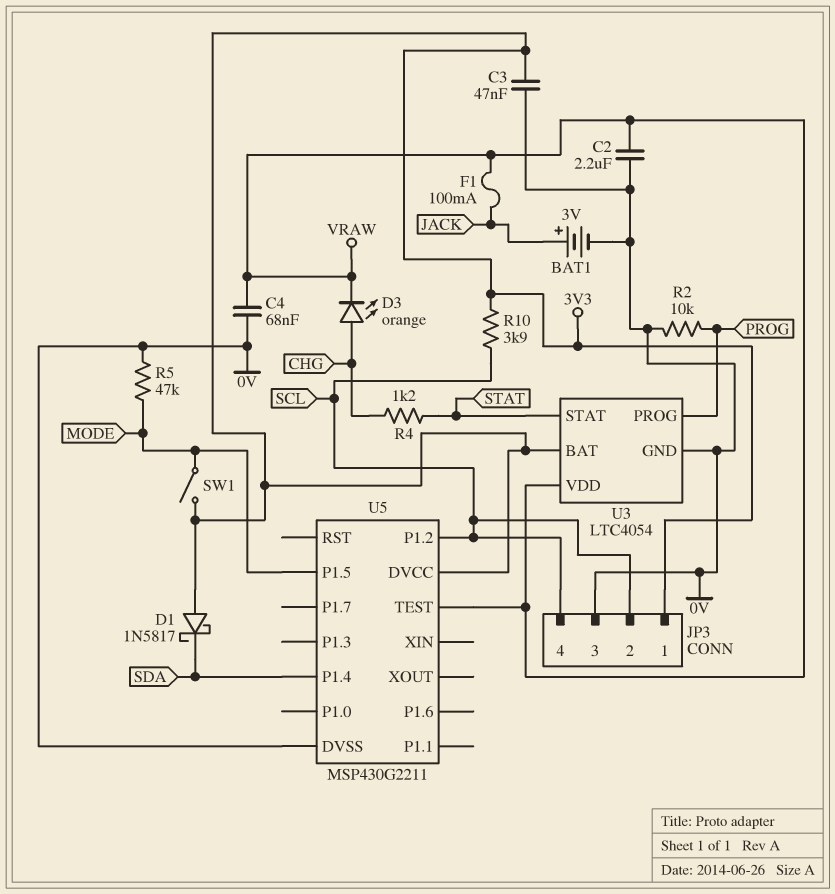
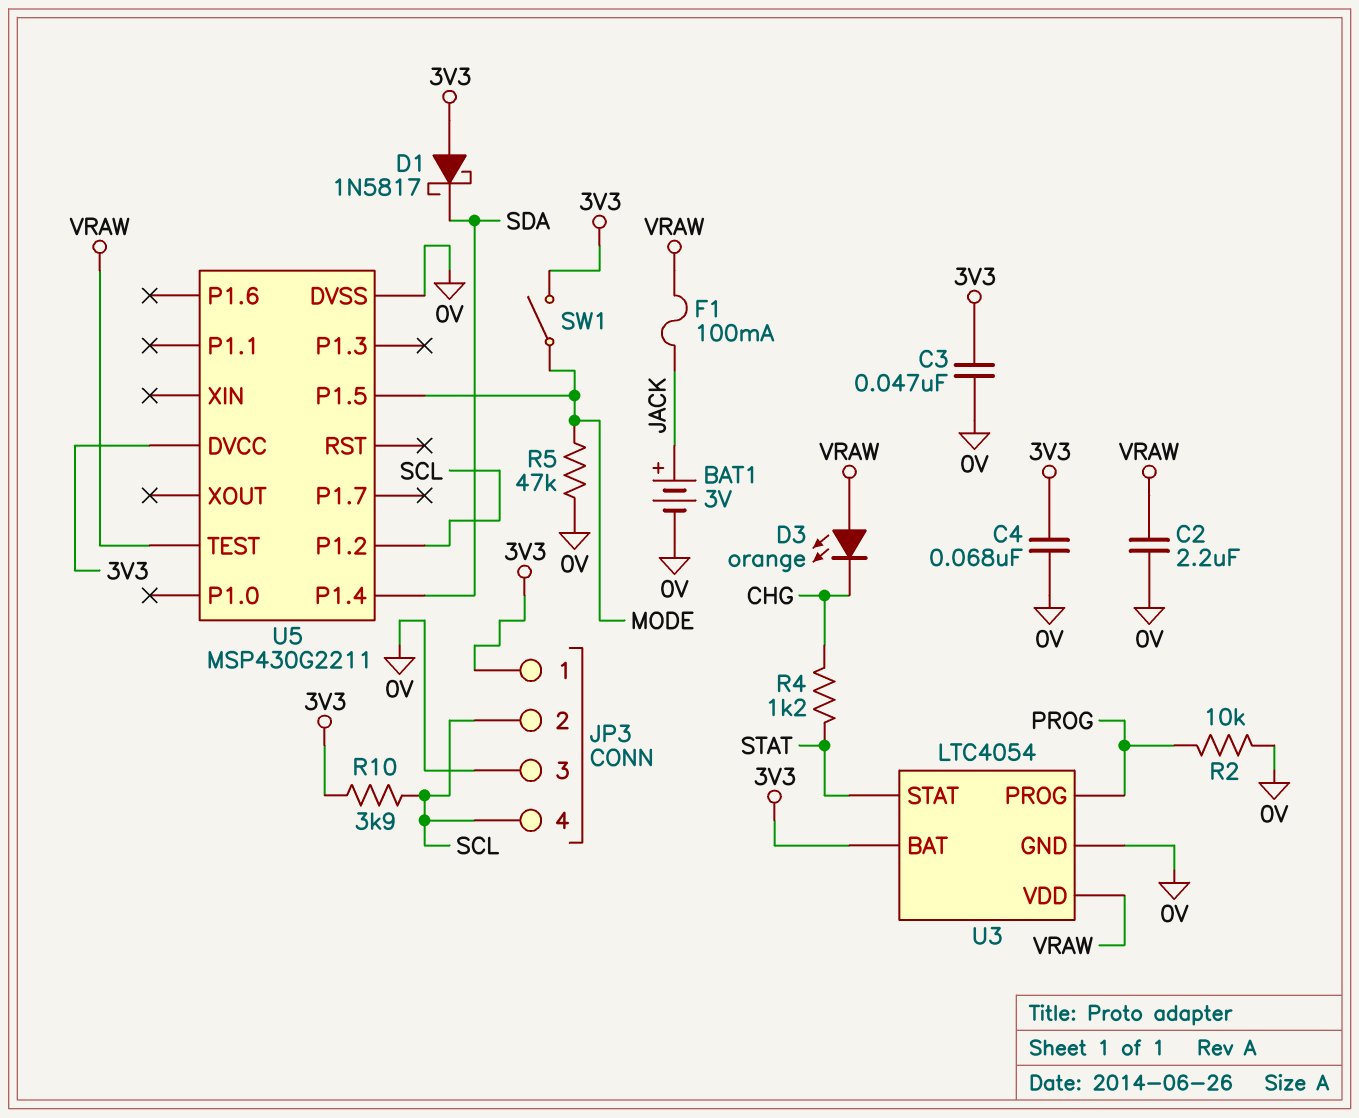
C4: 68nF (0V, VRAW) -> 68nF (0V, 3V3)
D3: LED orange (A CHG, K VRAW) -> LED orange (A VRAW, K CHG)

